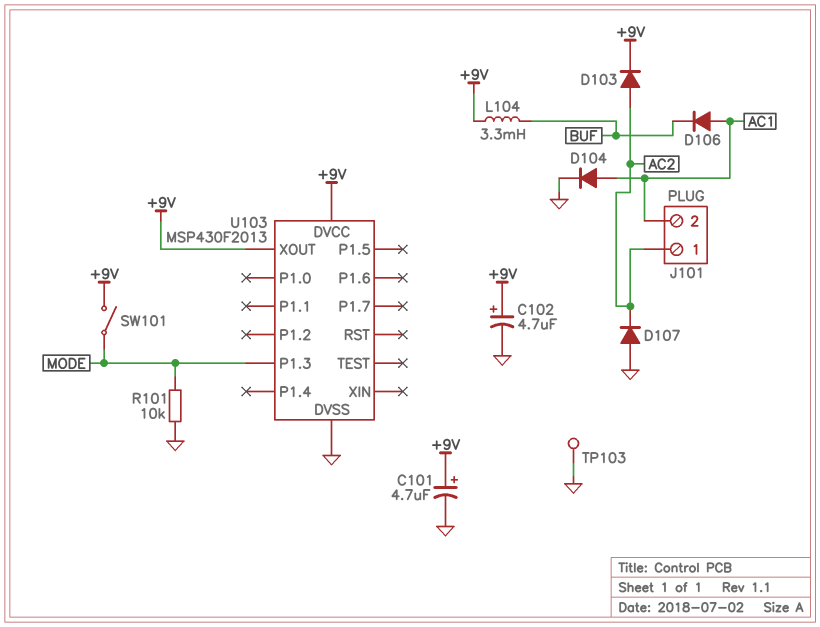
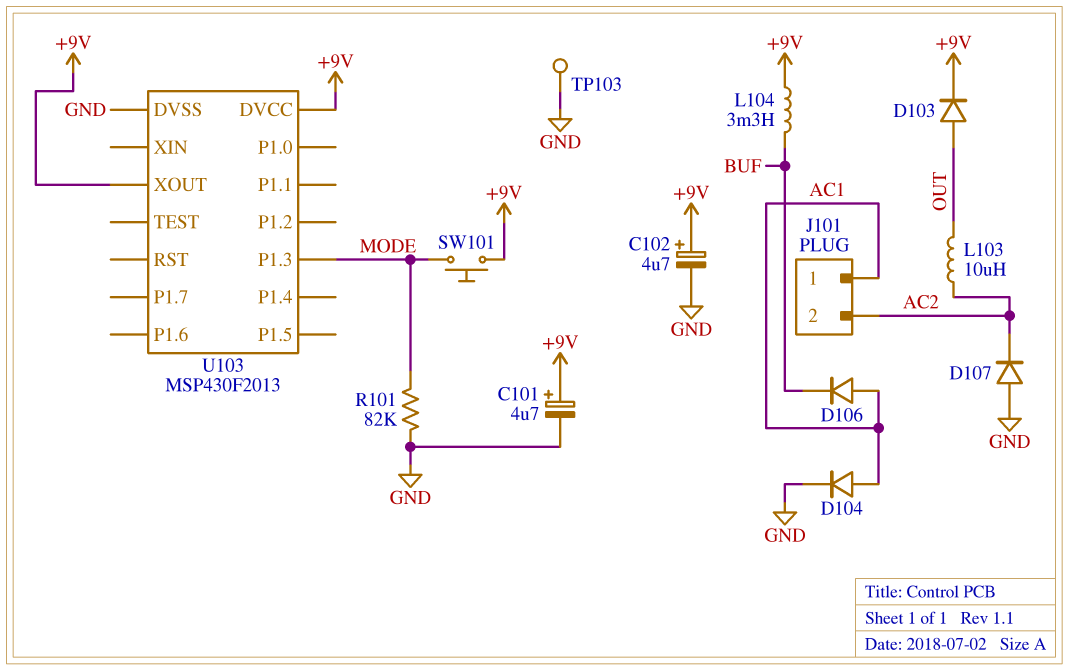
D103: diode (A AC2, K +9V) -> diode (A OUT, K +9V)
J101 pin 1: AC2 -> AC1
J101 pin 2: AC1 -> AC2
L103: none -> 10uH (AC2, OUT)
R101: 10k (GND, MODE) -> 82k (GND, MODE)
SW101: switch (+9V, MODE) -> button (+9V, MODE)

